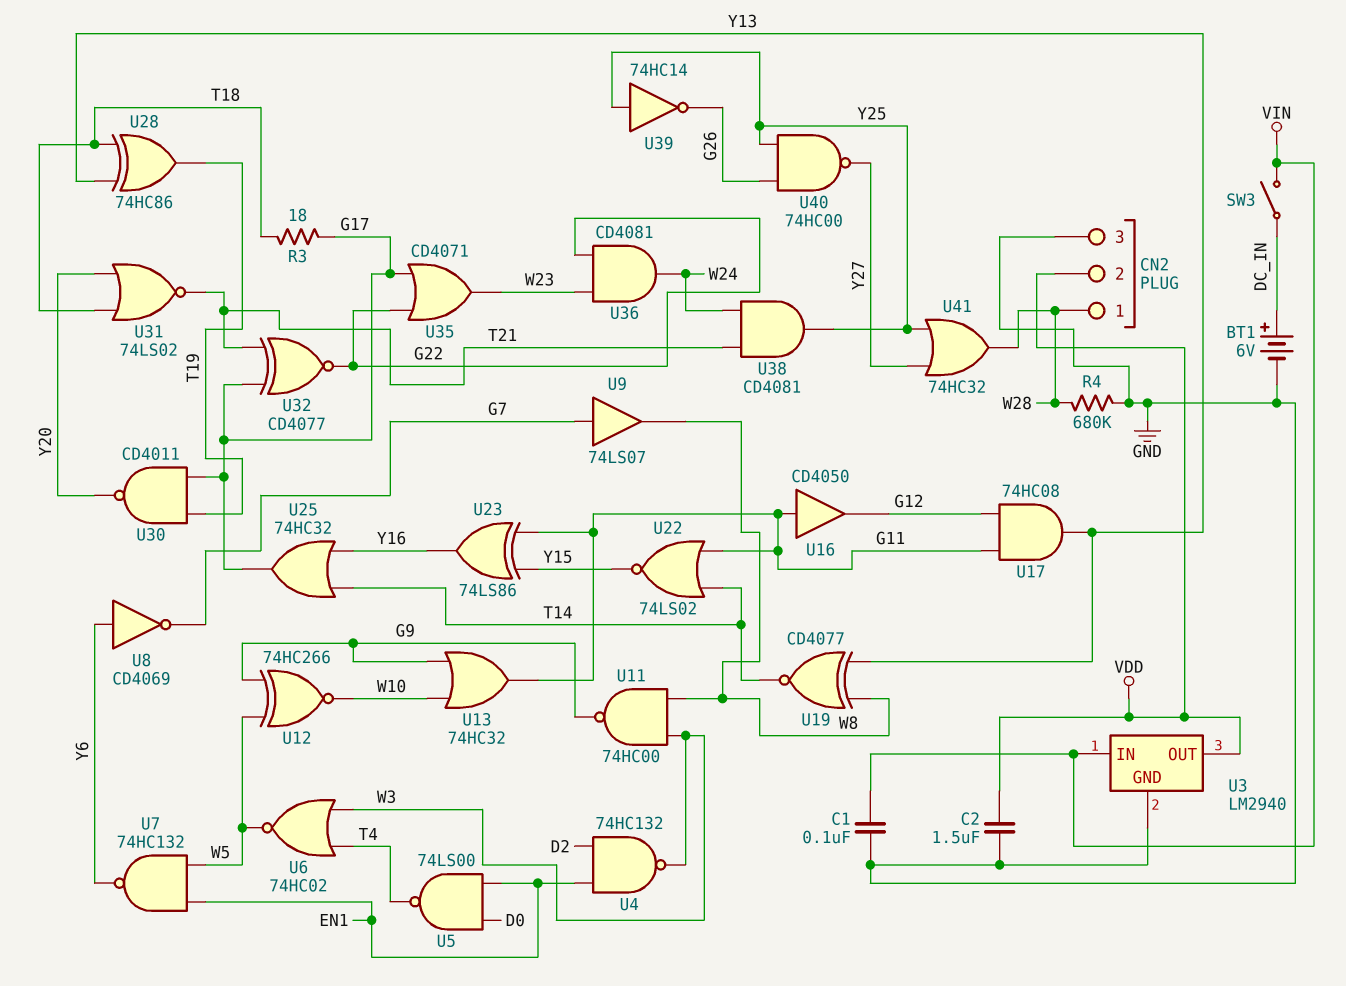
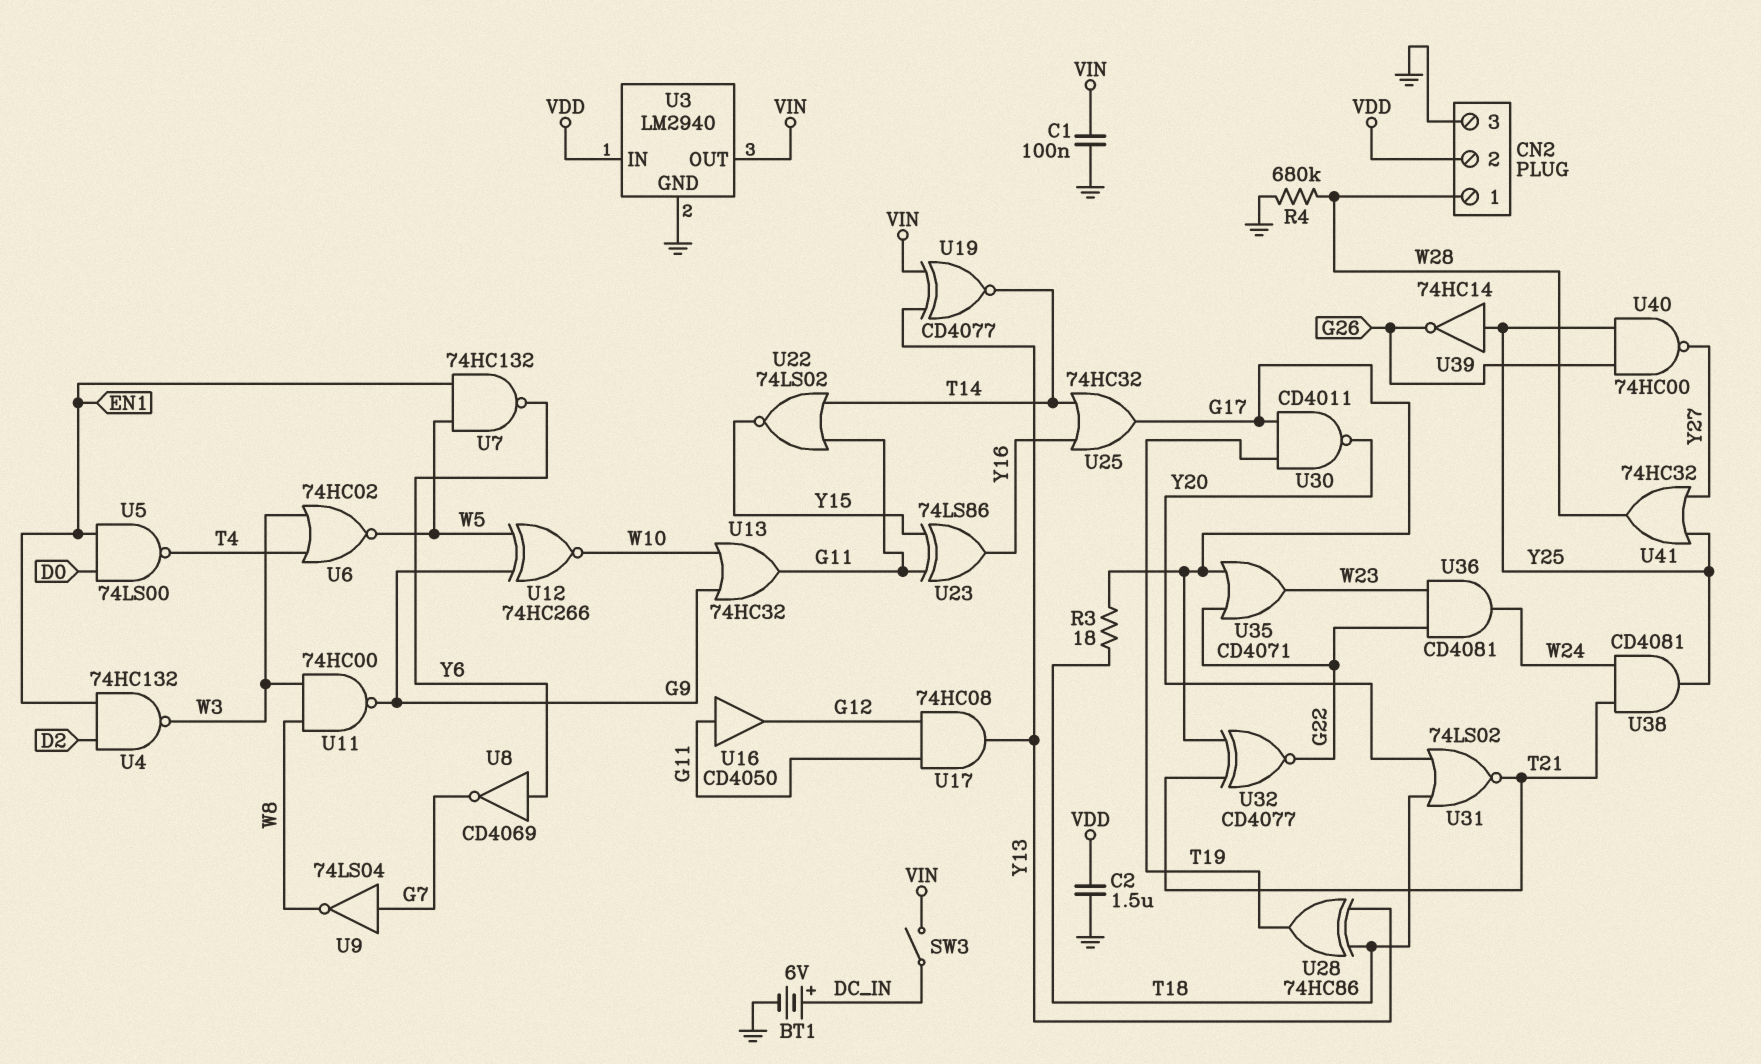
U3 pin IN: VIN -> VDD
U3 pin OUT: VDD -> VIN
U9: buffer 74LS07 (in G7, out W8) -> NOT 74LS04 (in G7, out W8)
U19: XNOR CD4077 (in W8, in Y13, out T14) -> XNOR CD4077 (in VIN, in Y13, out T14)

